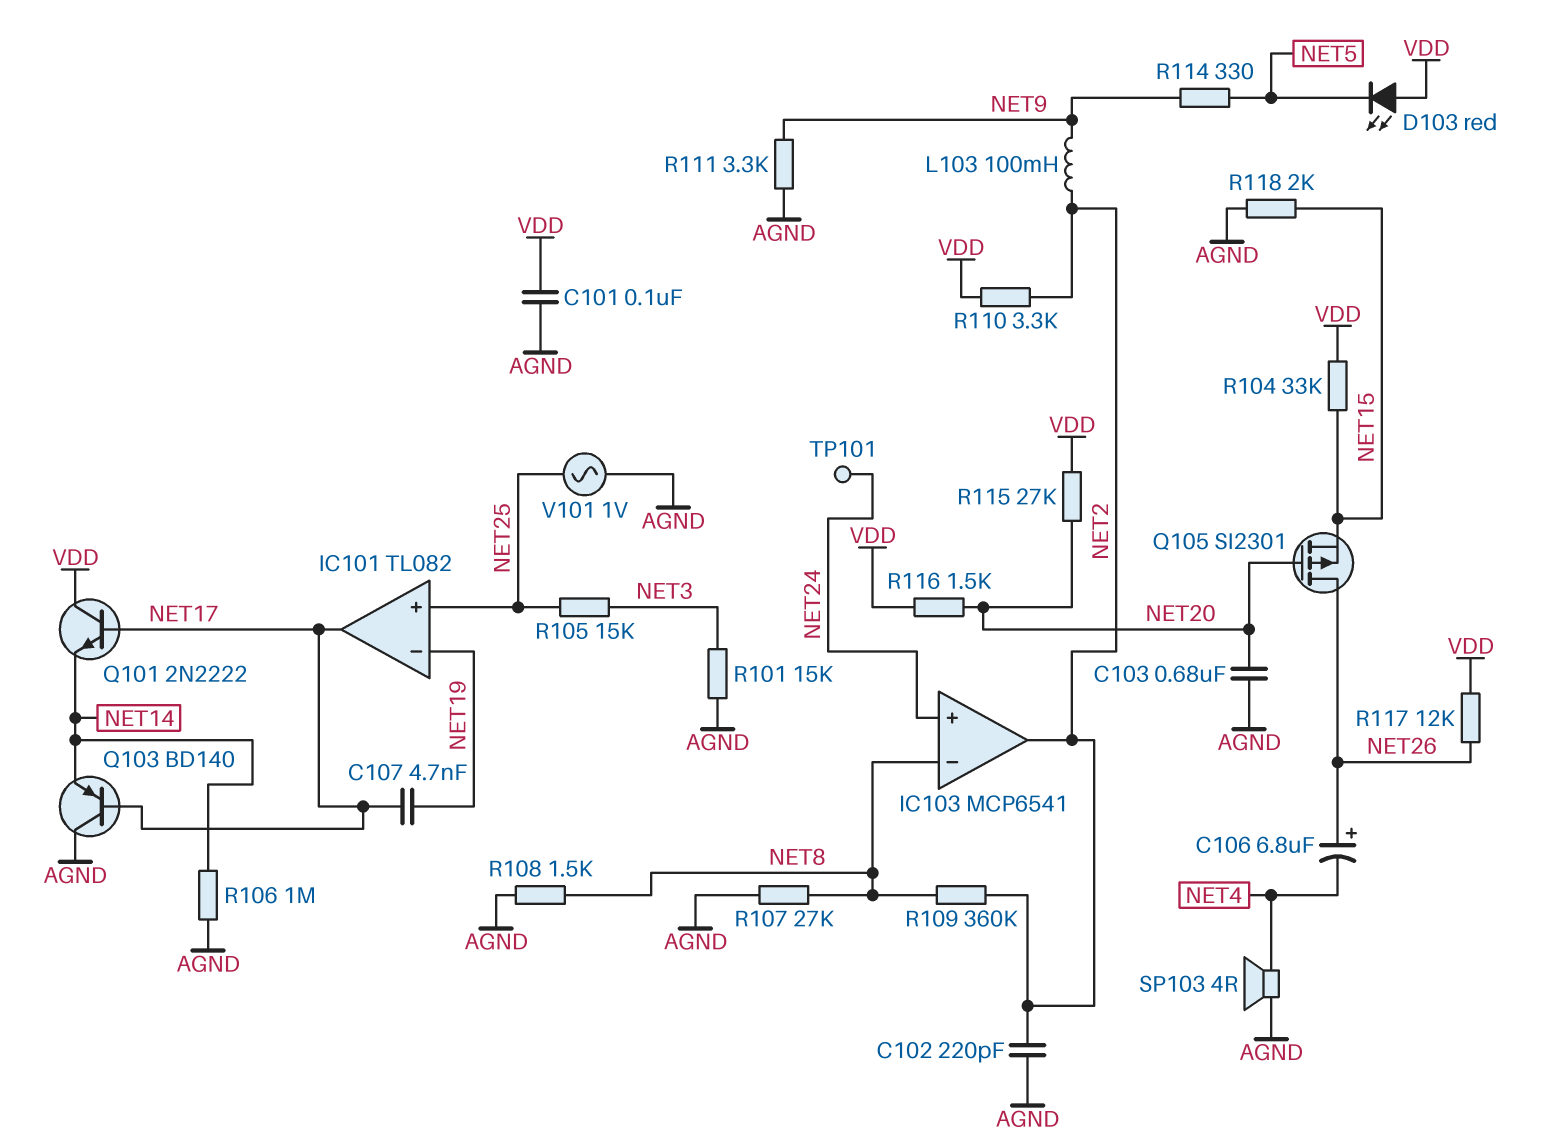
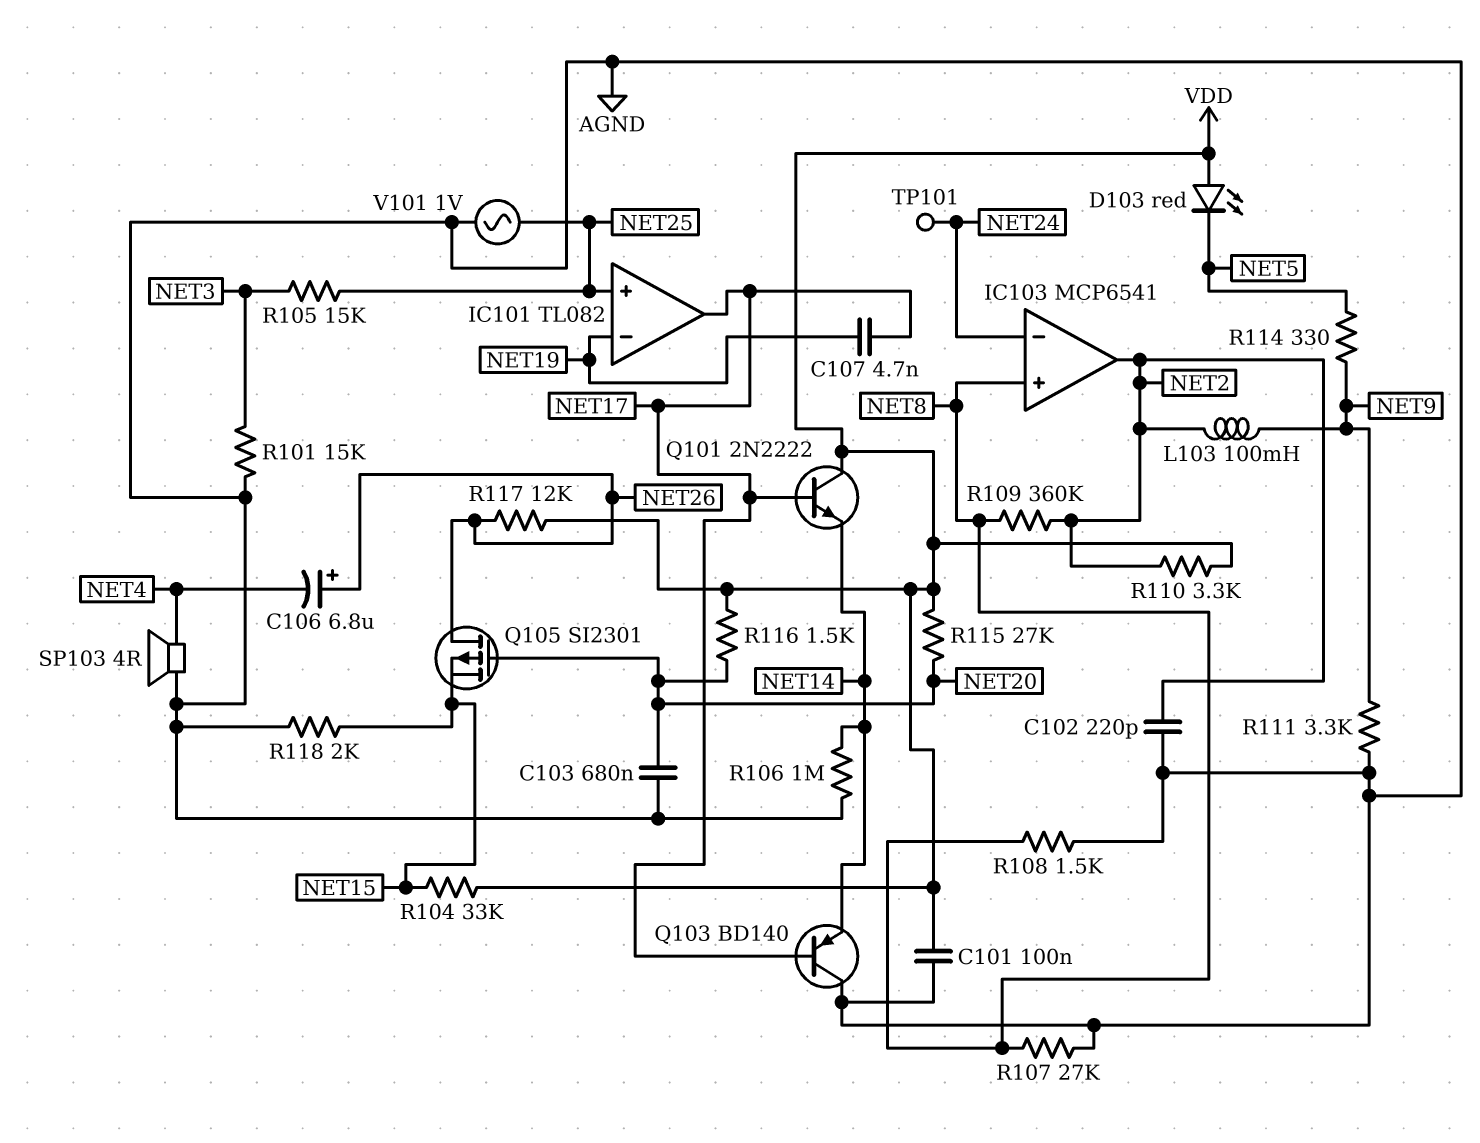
IC103 pin in+: NET24 -> NET8
IC103 pin in-: NET8 -> NET24

